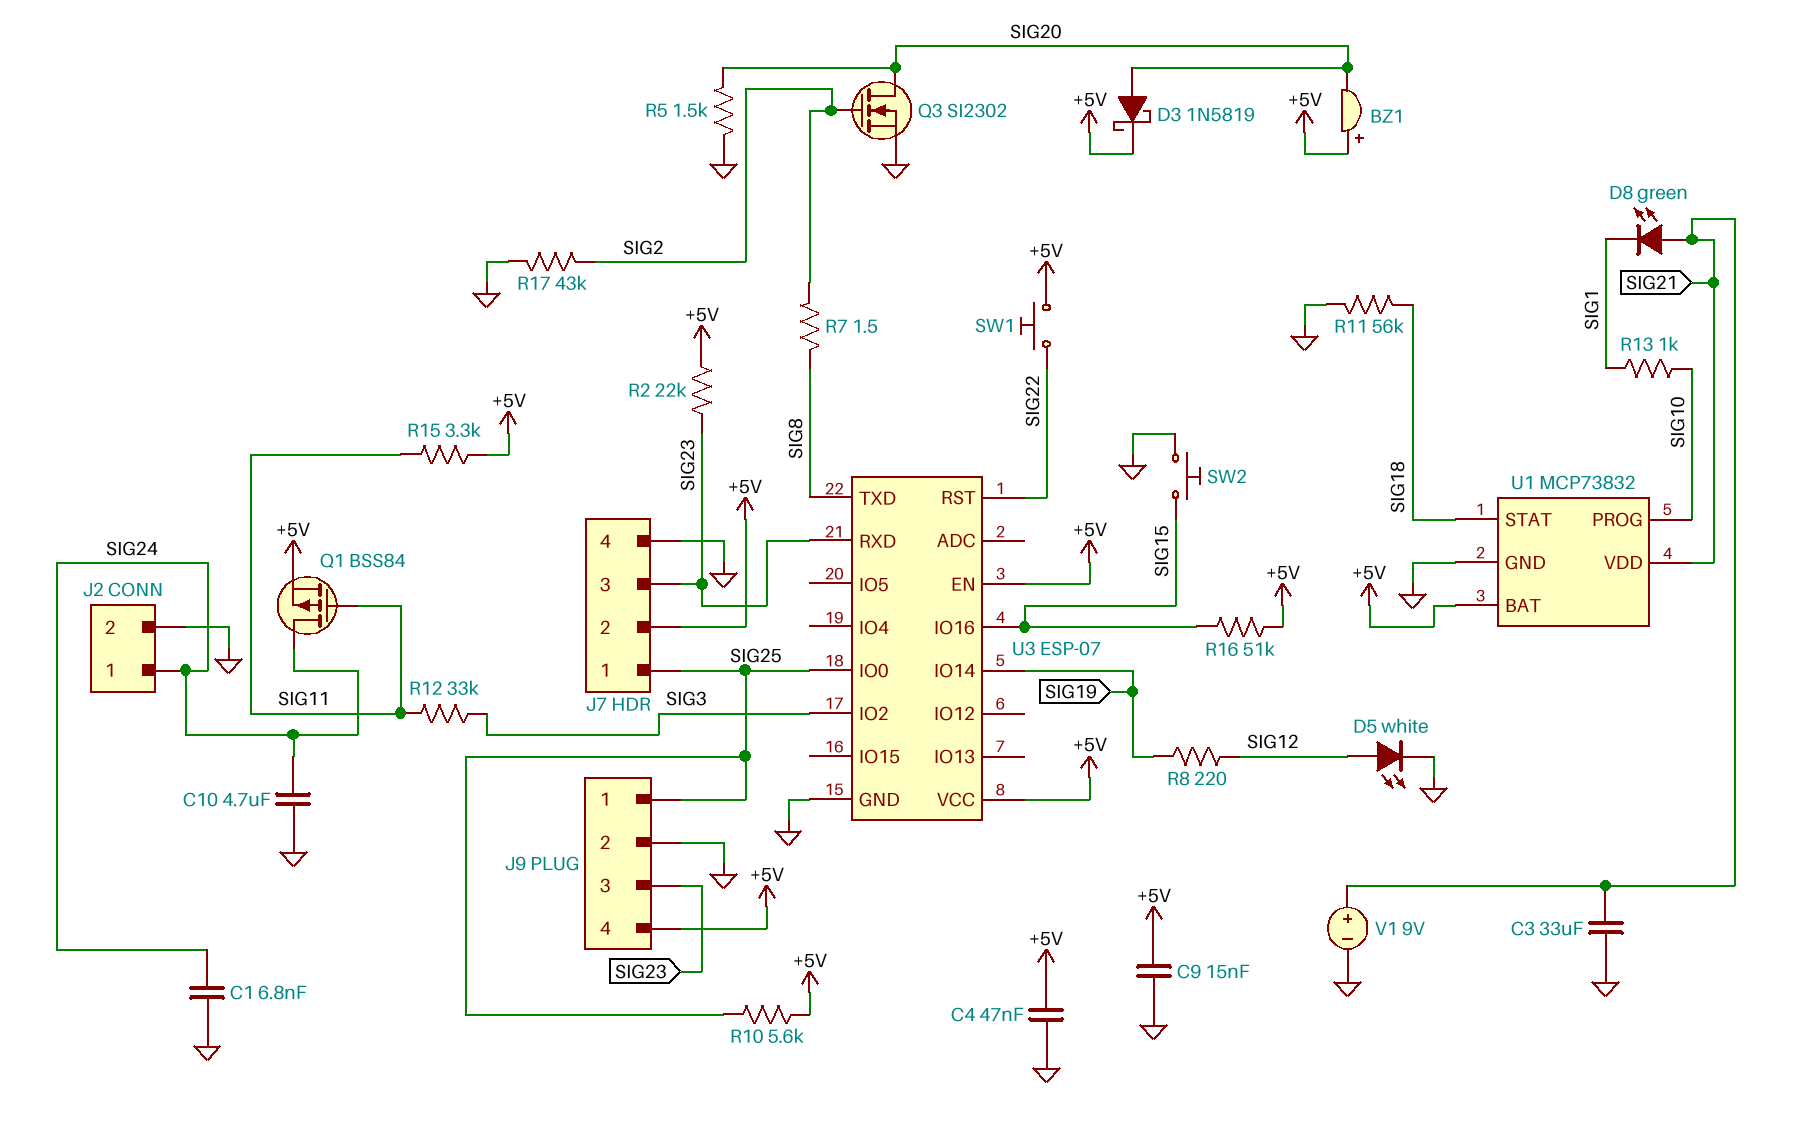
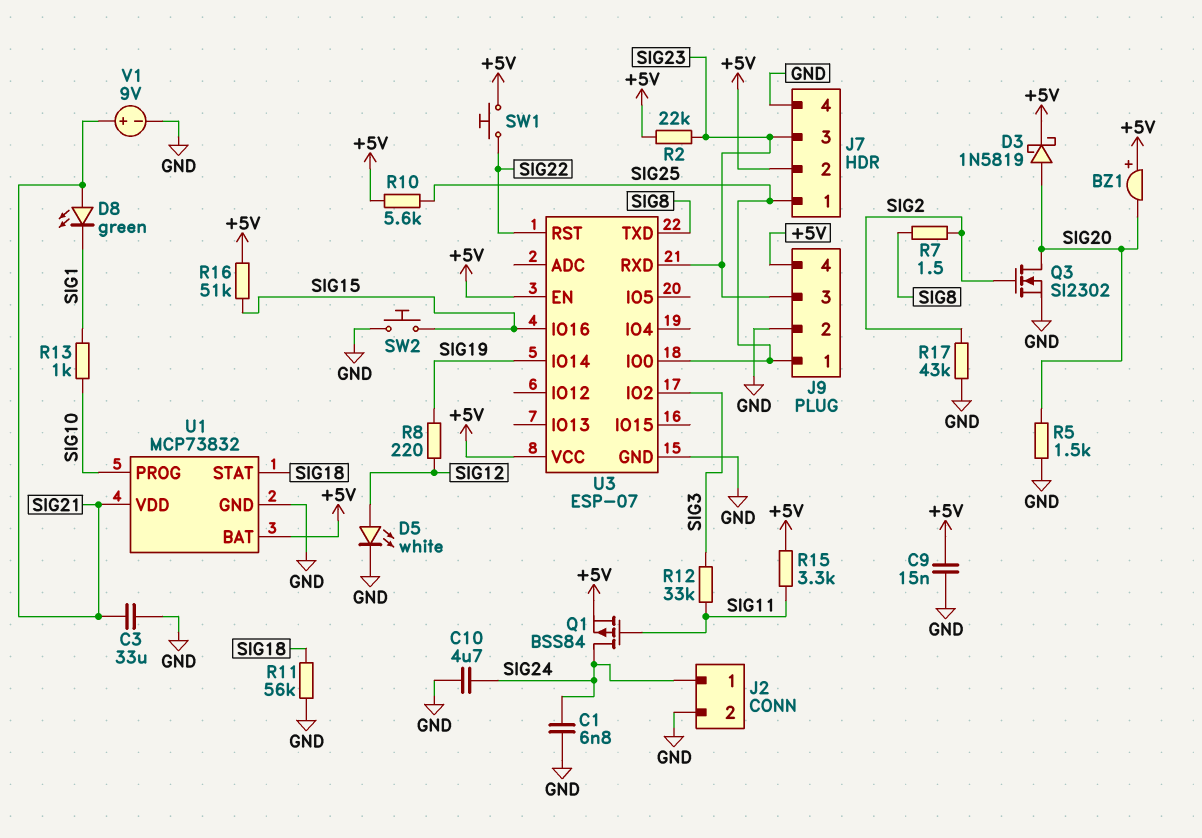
C4: 47nF (+5V, GND) -> none

